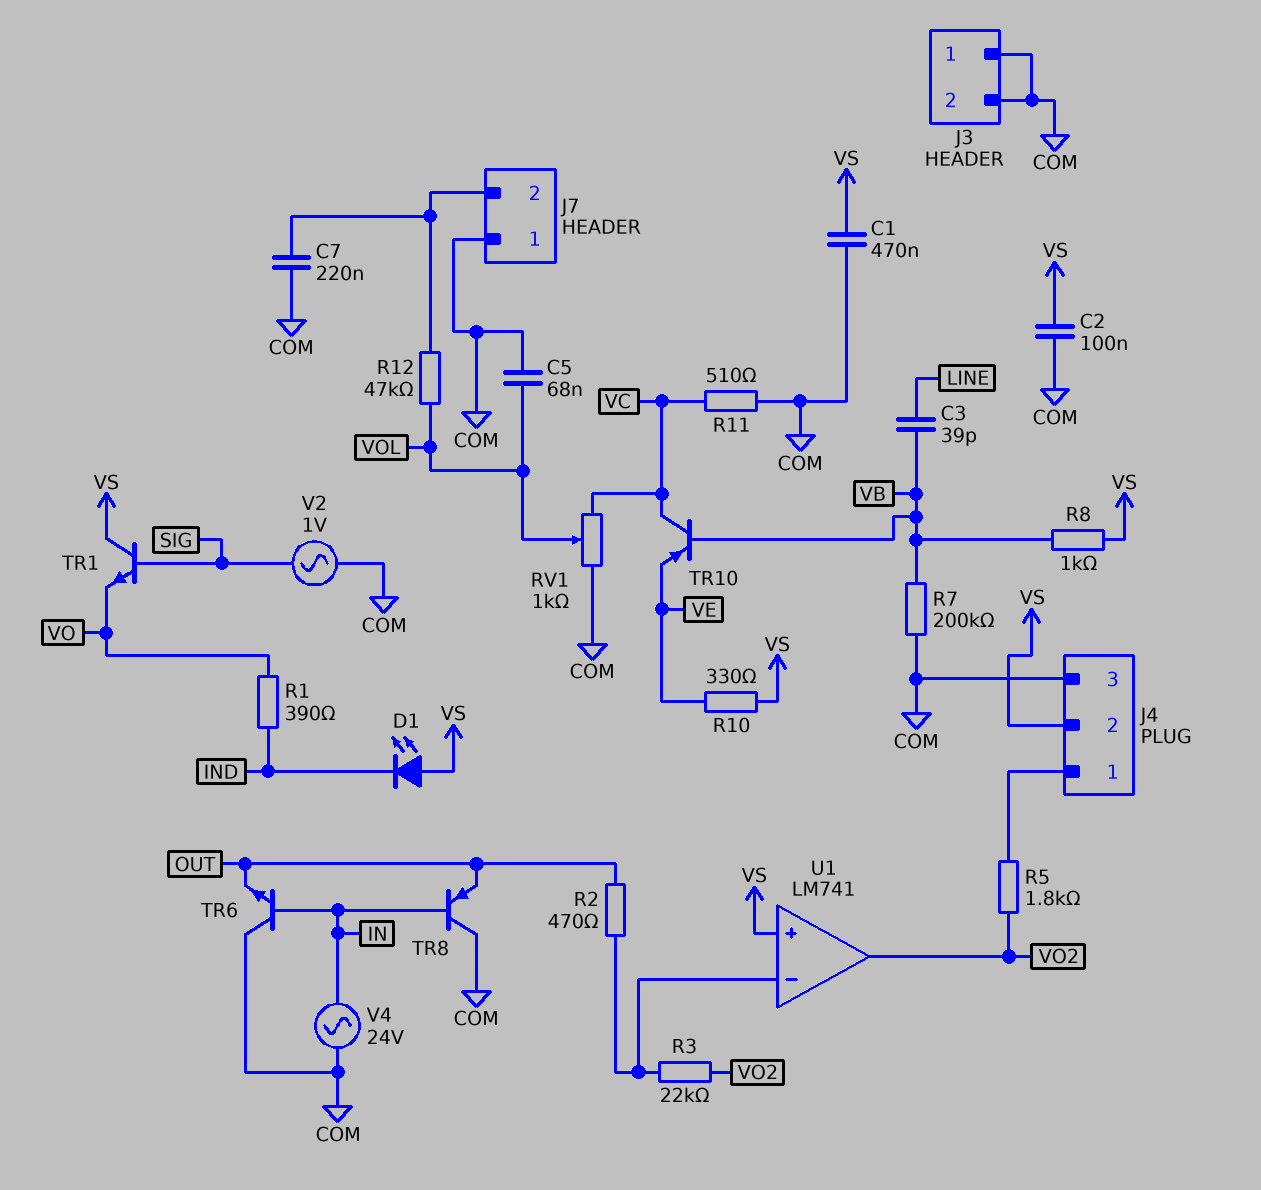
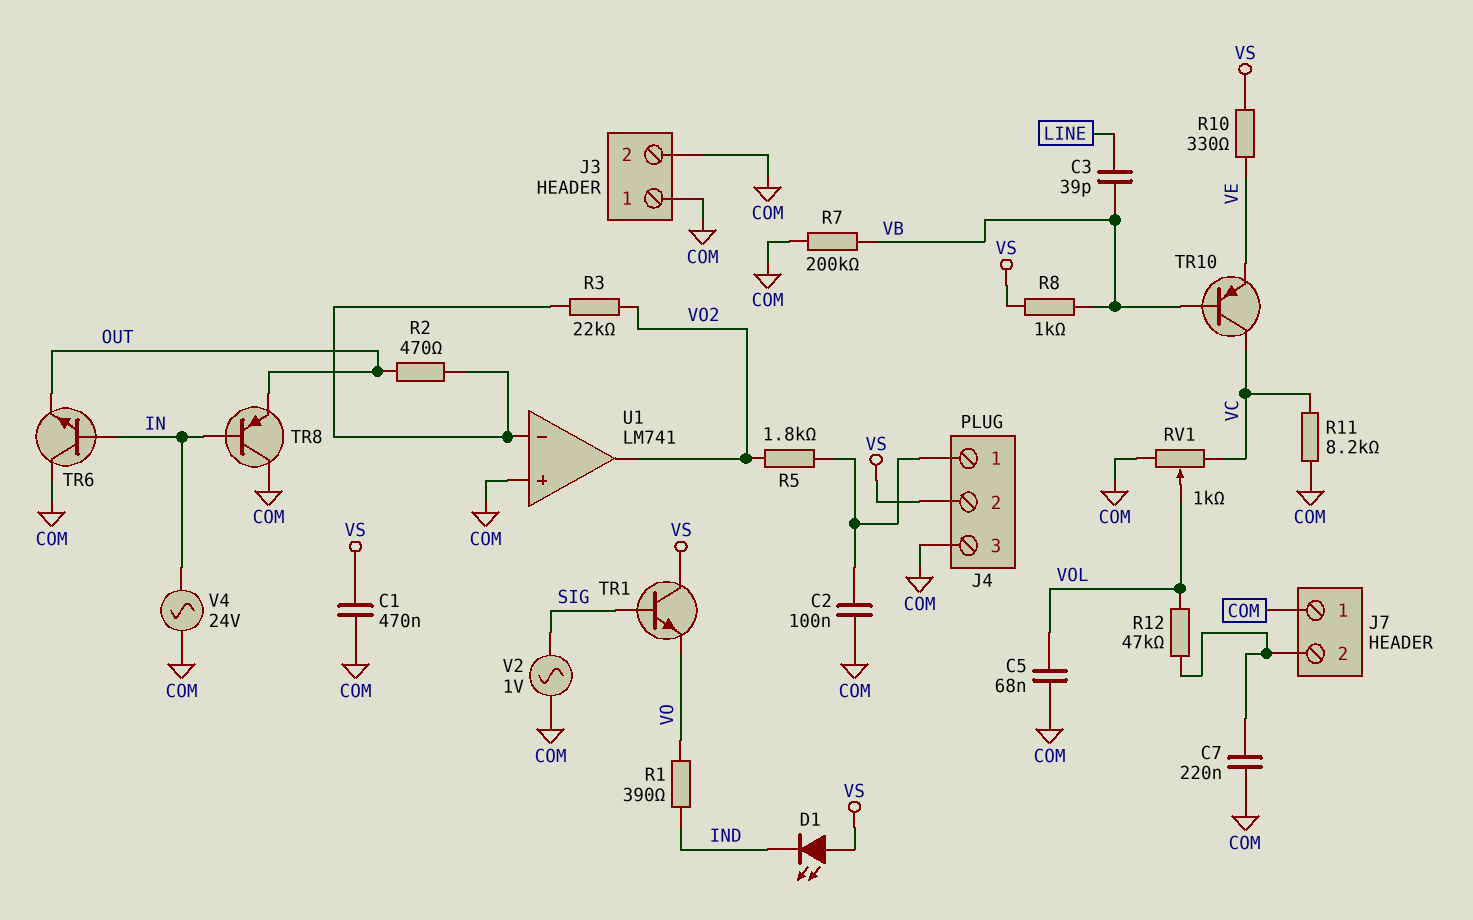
C2: 100nF (COM, VS) -> 100nF (COM, J4/1)
R11: 510 (COM, VC) -> 8.2k (COM, VC)
U1 pin in+: VS -> COM

